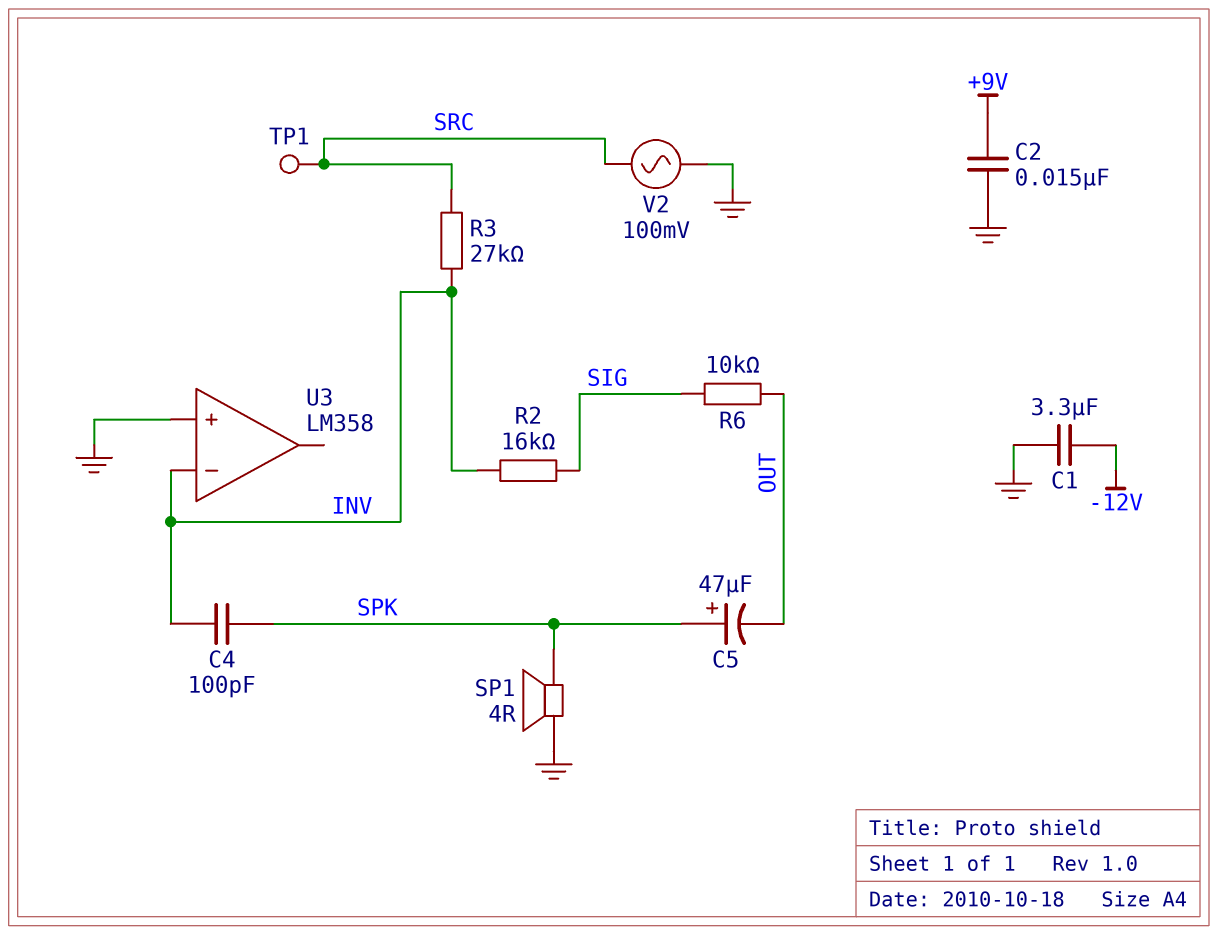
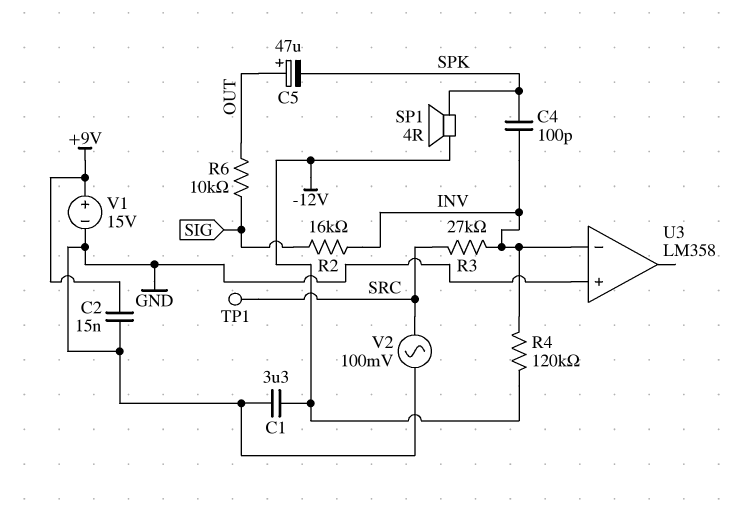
C5: 47uF (plus SPK, minus OUT) -> 47uF (plus OUT, minus SPK)
R4: none -> 120k (-12V, INV)
SP1: speaker 4R (GND, SPK) -> speaker 4R (-12V, SPK)
V1: none -> 15V (plus +9V, minus GND)

